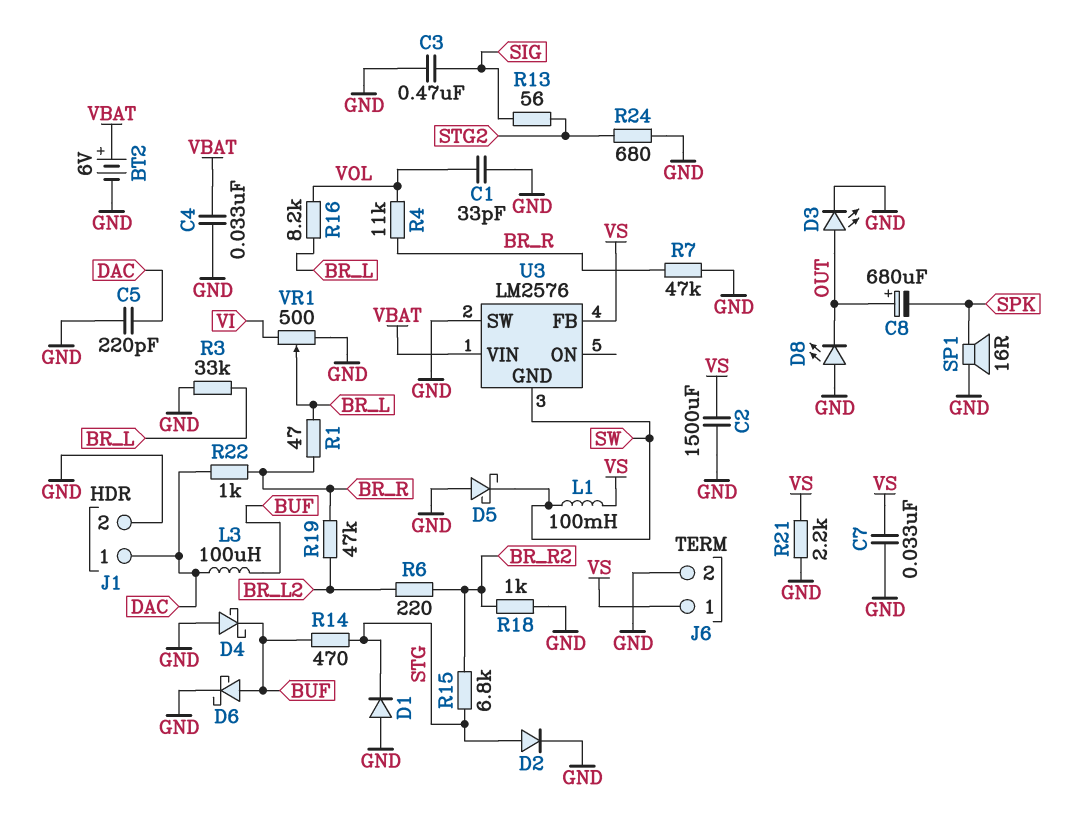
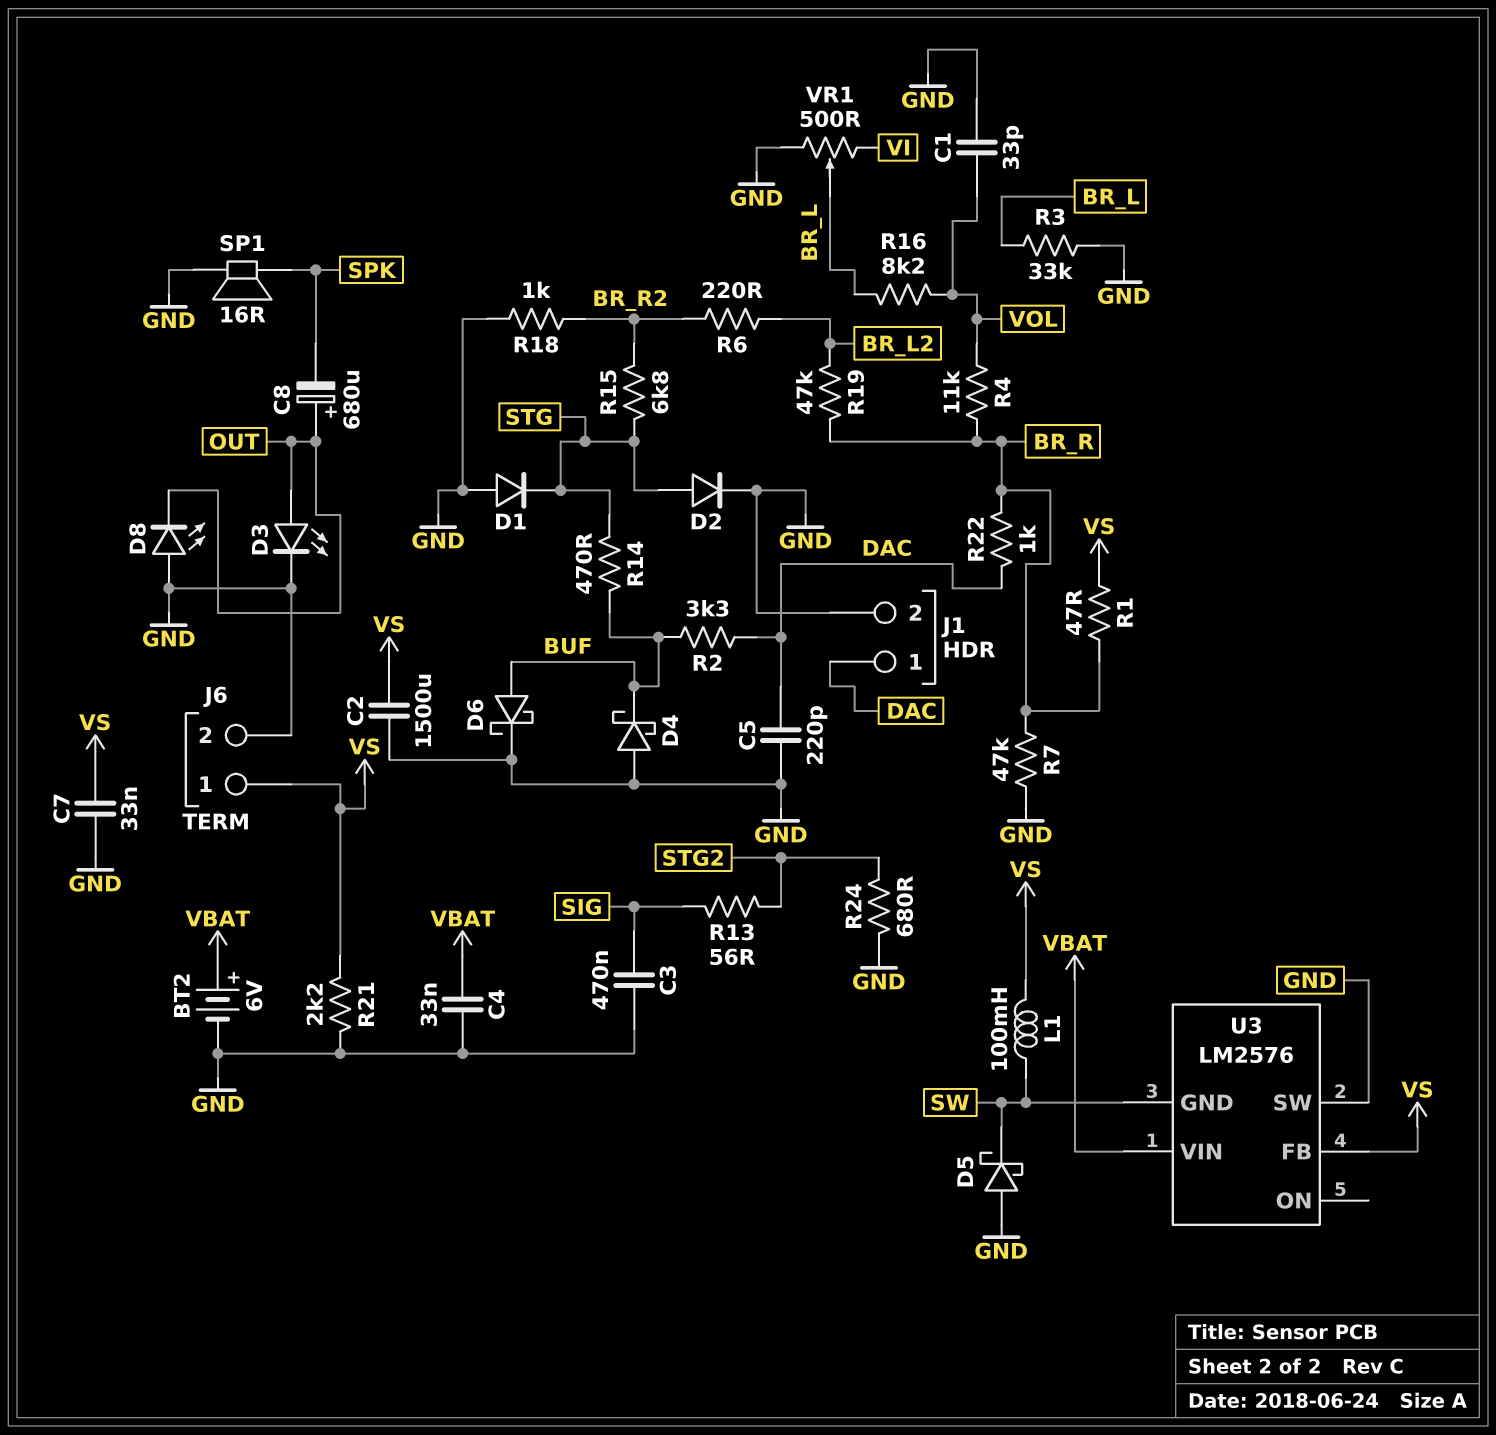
L3: 100uH (BUF, DAC) -> none
R1: 47 (BR_L, BR_R) -> 47 (BR_R, VS)
R2: none -> 3.3k (BUF, DAC)

